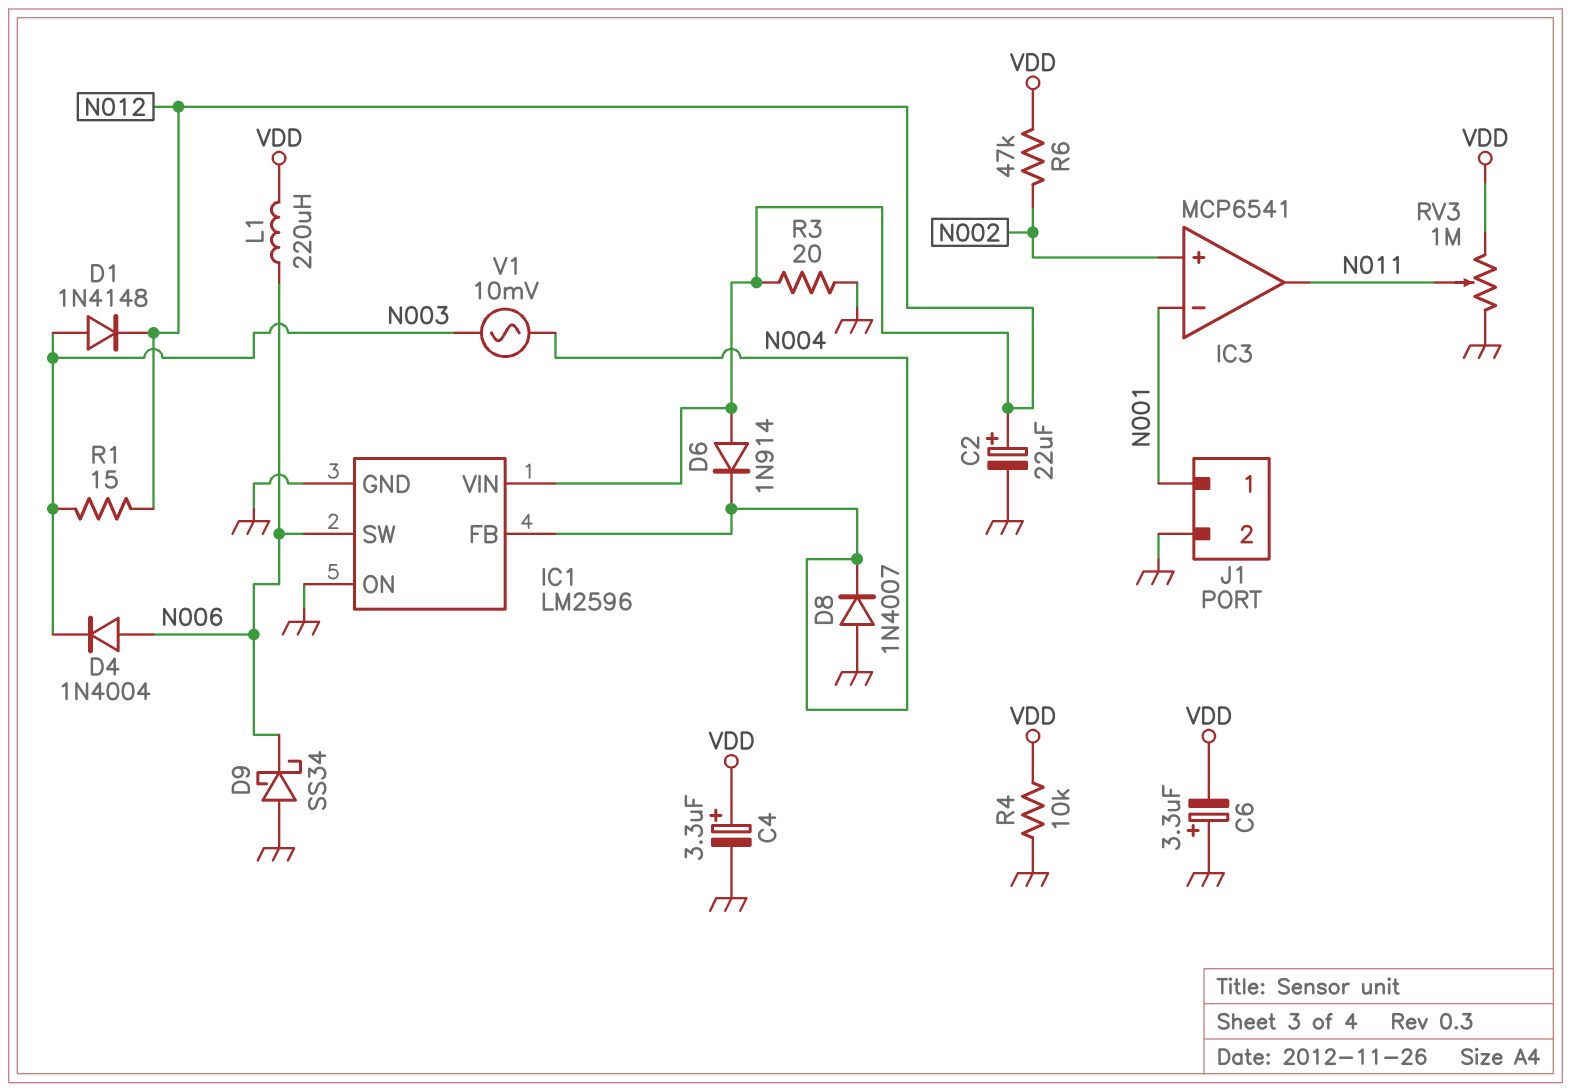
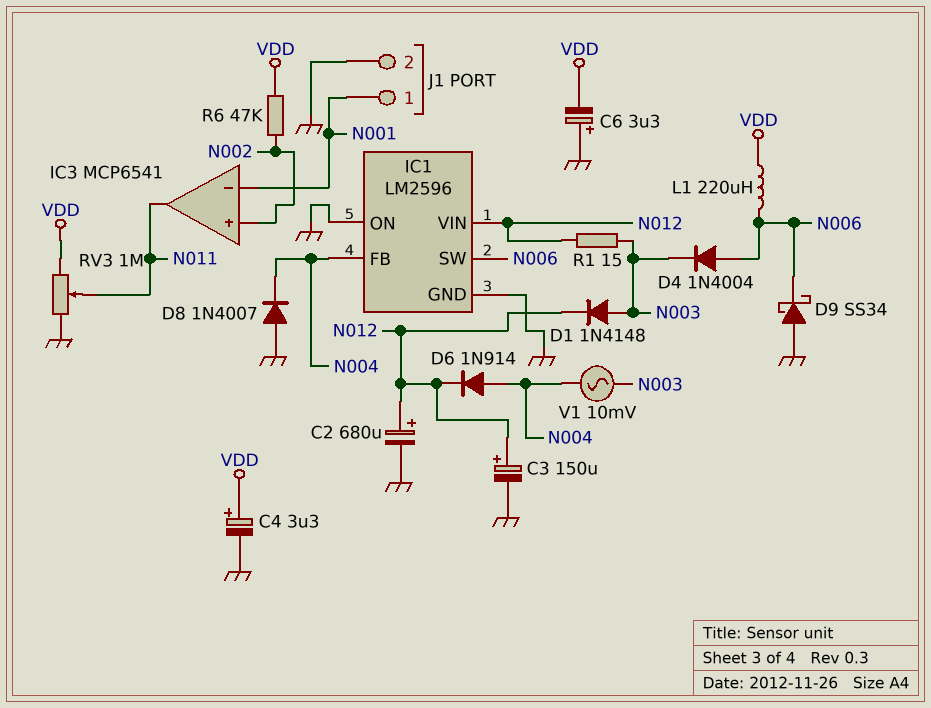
C2: 22uF (plus N012, minus GND) -> 680uF (plus N012, minus GND)
C3: none -> 150uF (plus N012, minus GND)
D6: diode 1N914 (A N012, K N004) -> diode 1N914 (A N004, K N012)
R3: 20 (GND, N012) -> none
R4: 10k (GND, VDD) -> none

